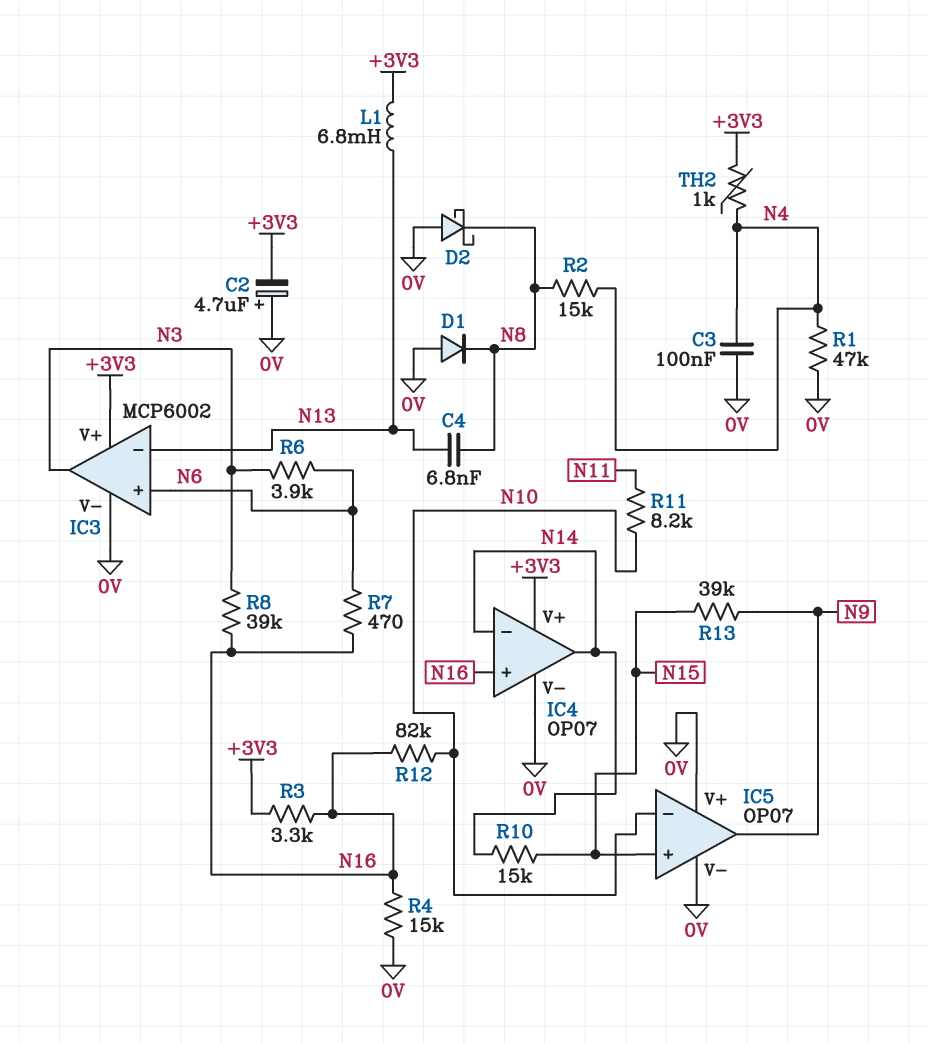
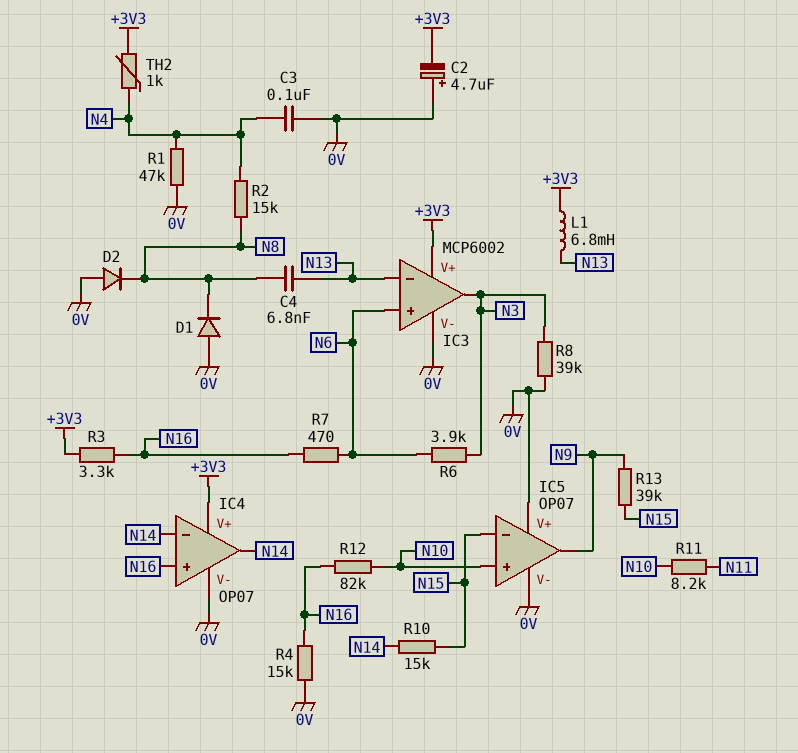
D2: schottky (A 0V, K N8) -> diode (A 0V, K N8)
IC5 pin in+: N15 -> N10
IC5 pin in-: N10 -> N15
R8: 39k (N3, N16) -> 39k (0V, N3)

